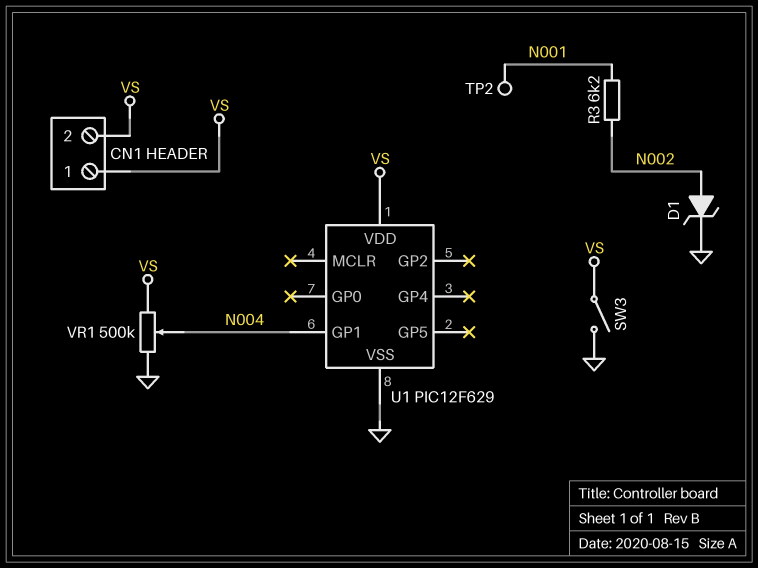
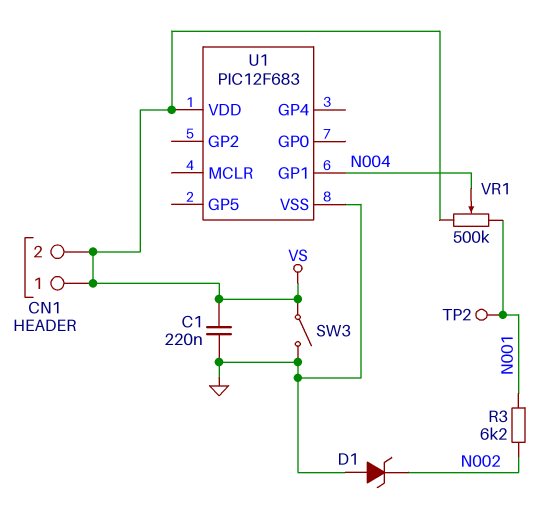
C1: none -> 220nF (GND, VS)
D1: zener (A N002, K GND) -> zener (A GND, K N002)
U1: PIC12F629 -> PIC12F683
VR1: 500k (GND, VS, wiper N004) -> 500k (N001, VS, wiper N004)

